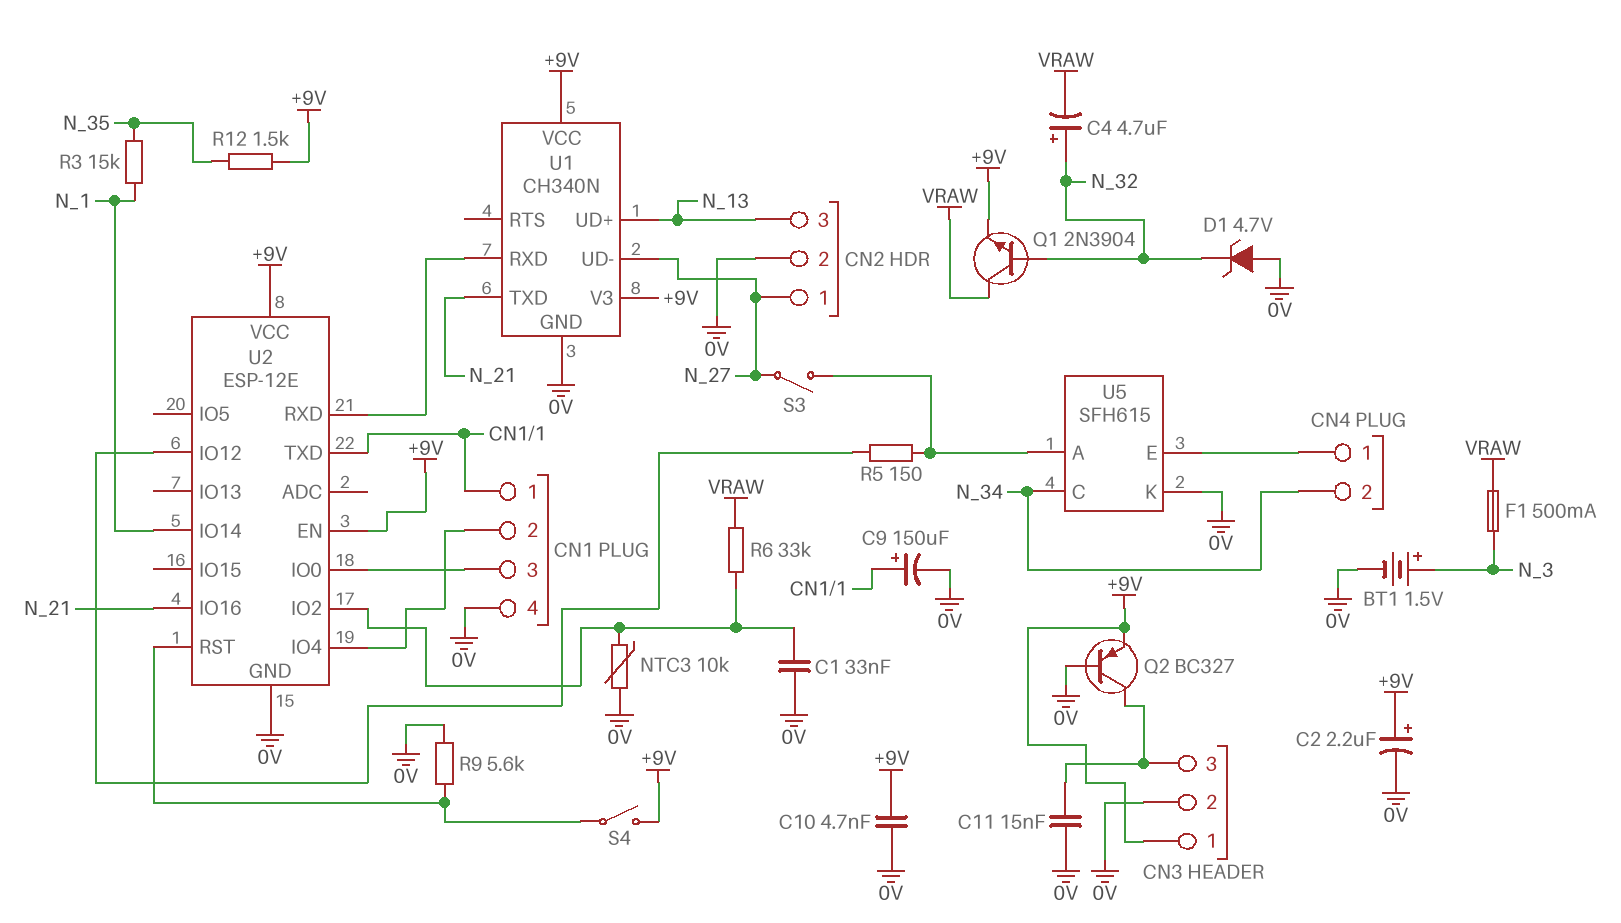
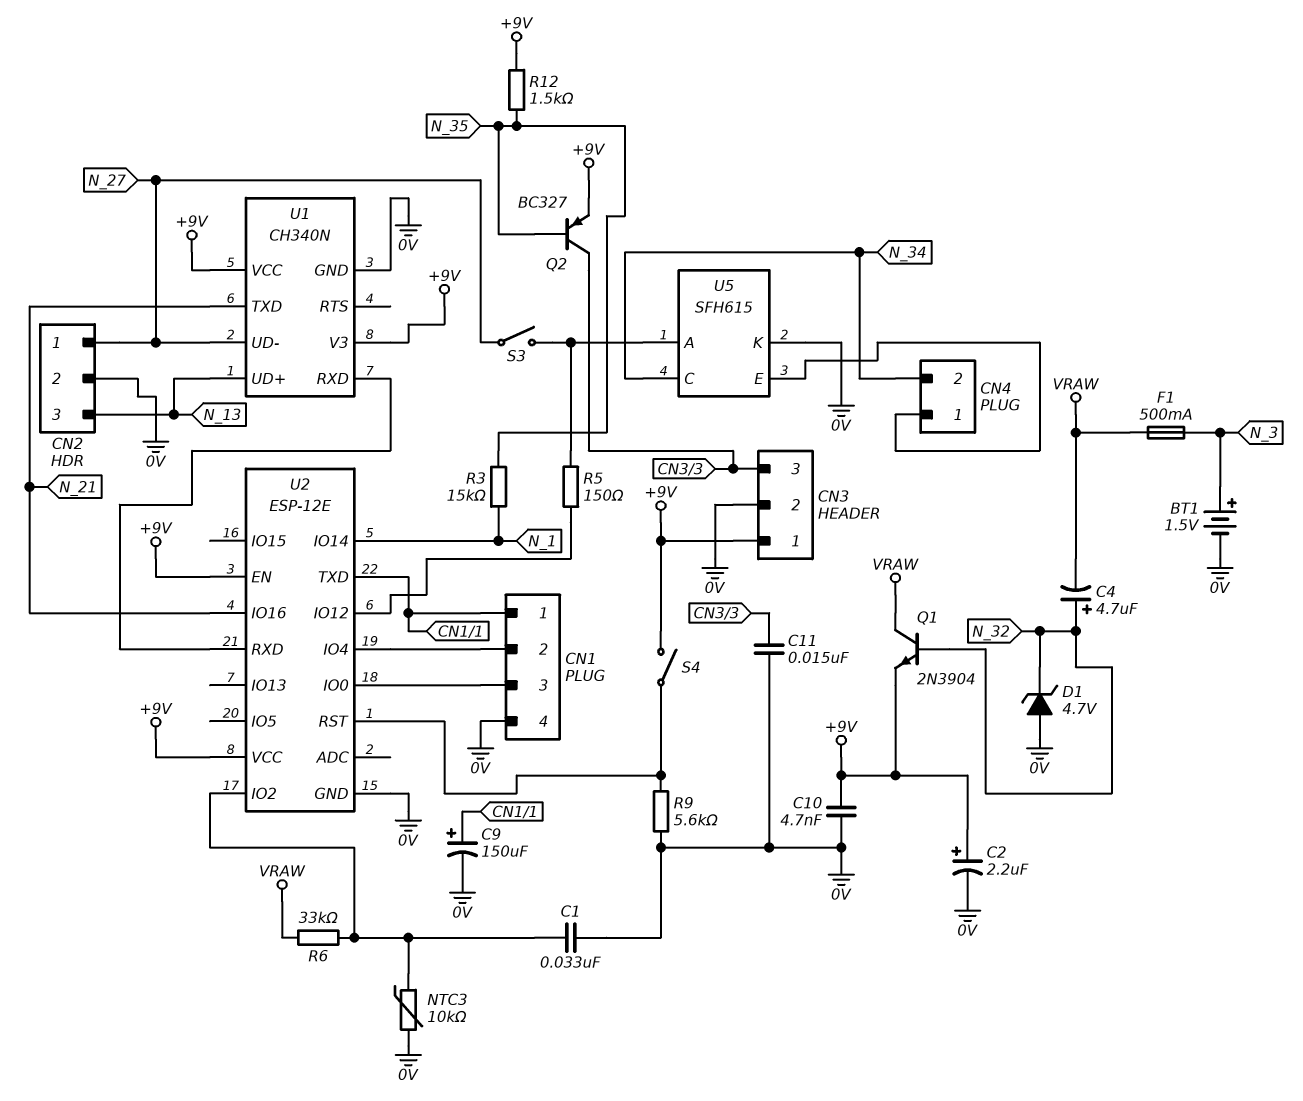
Q2: PNP BC327 (B 0V, C CN3/3, E +9V) -> PNP BC327 (B N_35, C CN3/3, E +9V)

